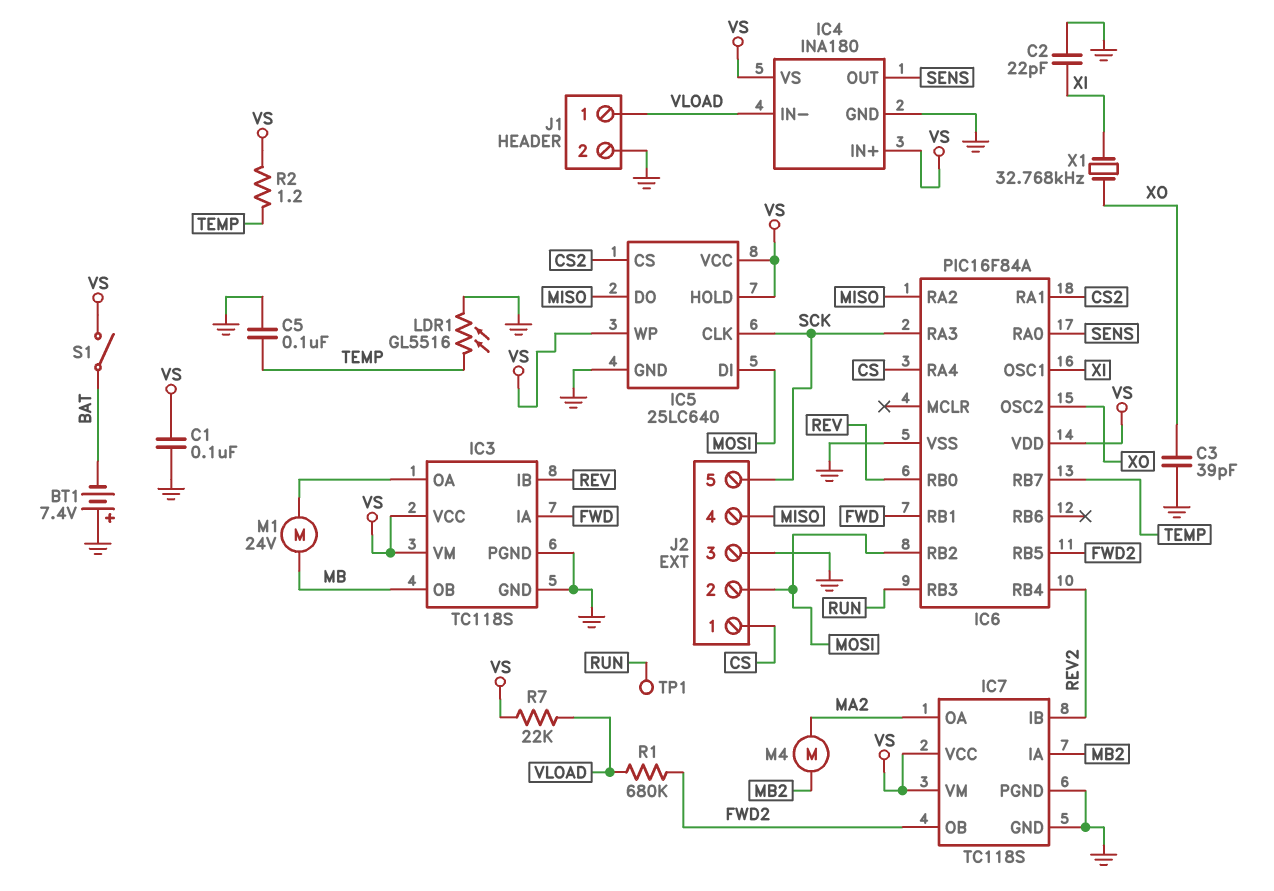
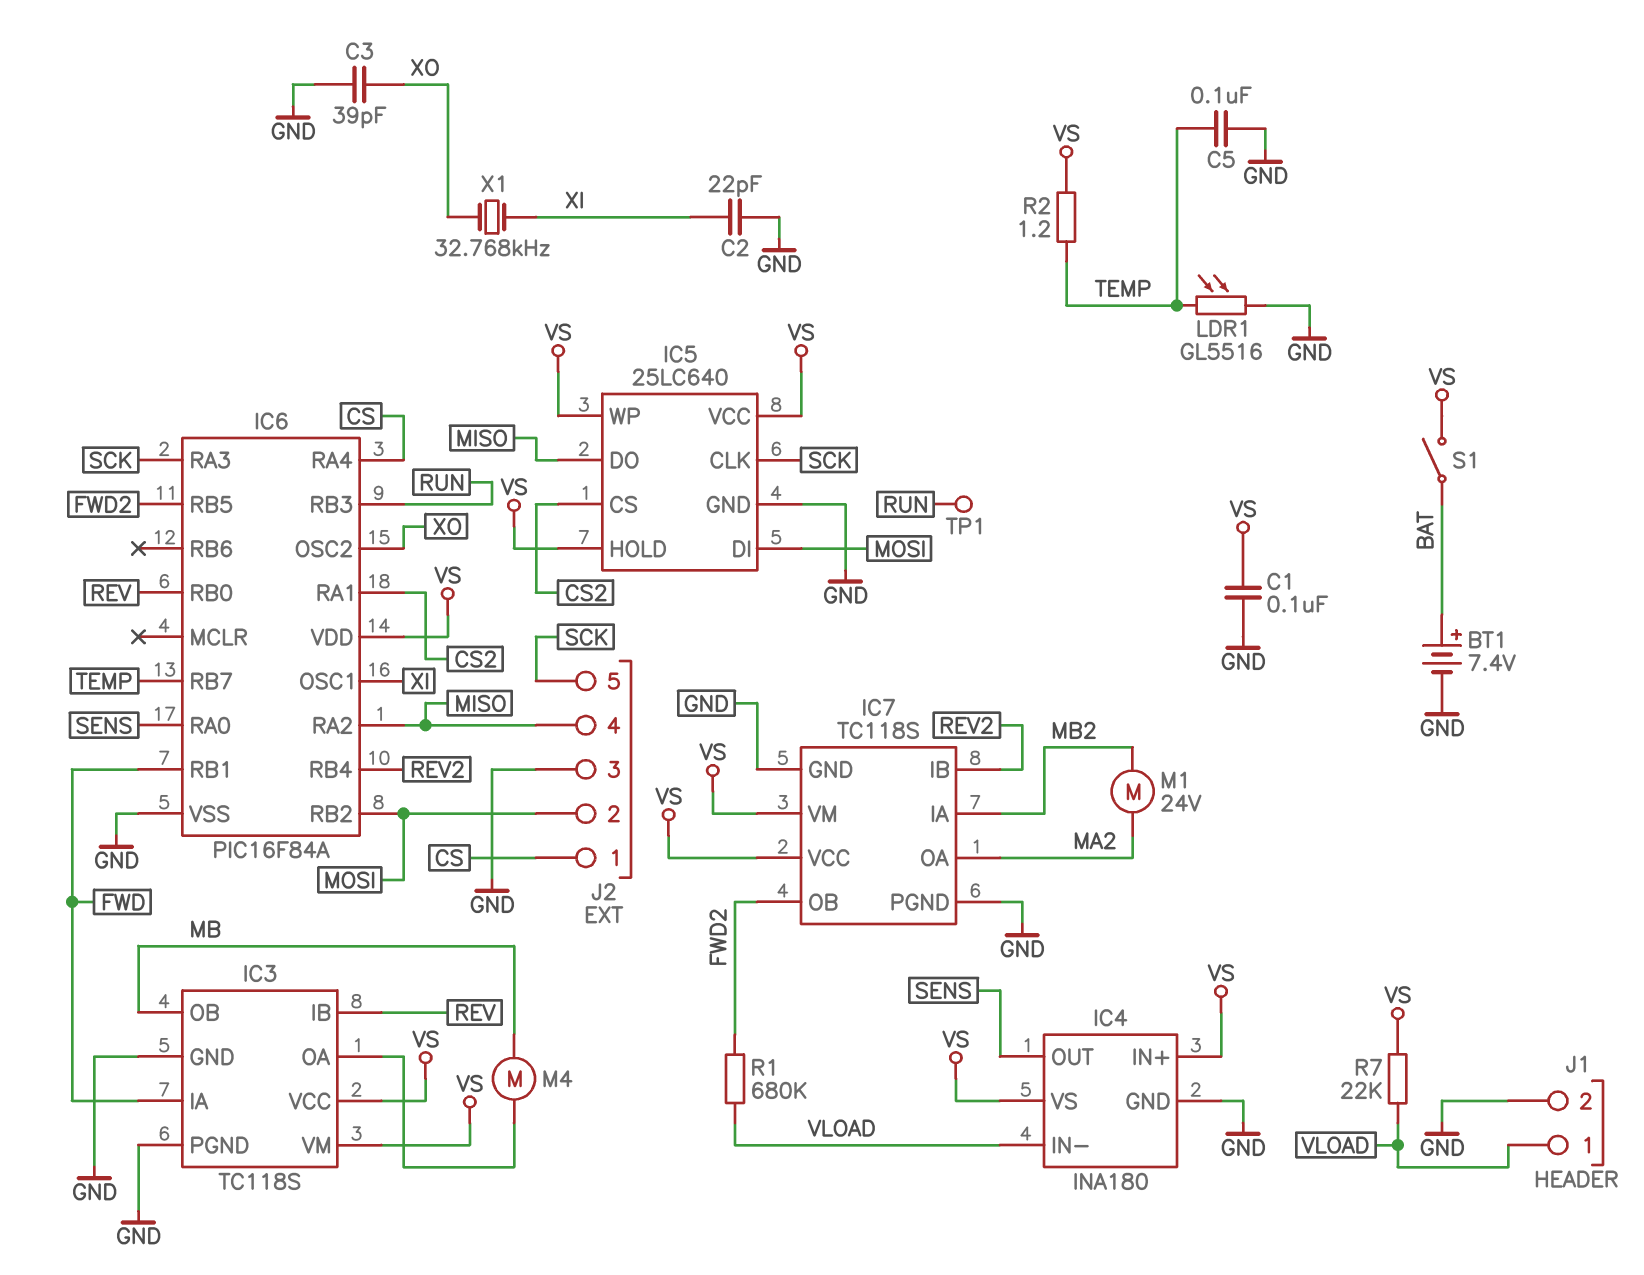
BT1: 7.4V (plus GND, minus BAT) -> 7.4V (plus BAT, minus GND)
M1: motor 24V (IC3/OA, MB) -> motor 24V (MA2, MB2)
M4: motor (MA2, MB2) -> motor (IC3/OA, MB)

